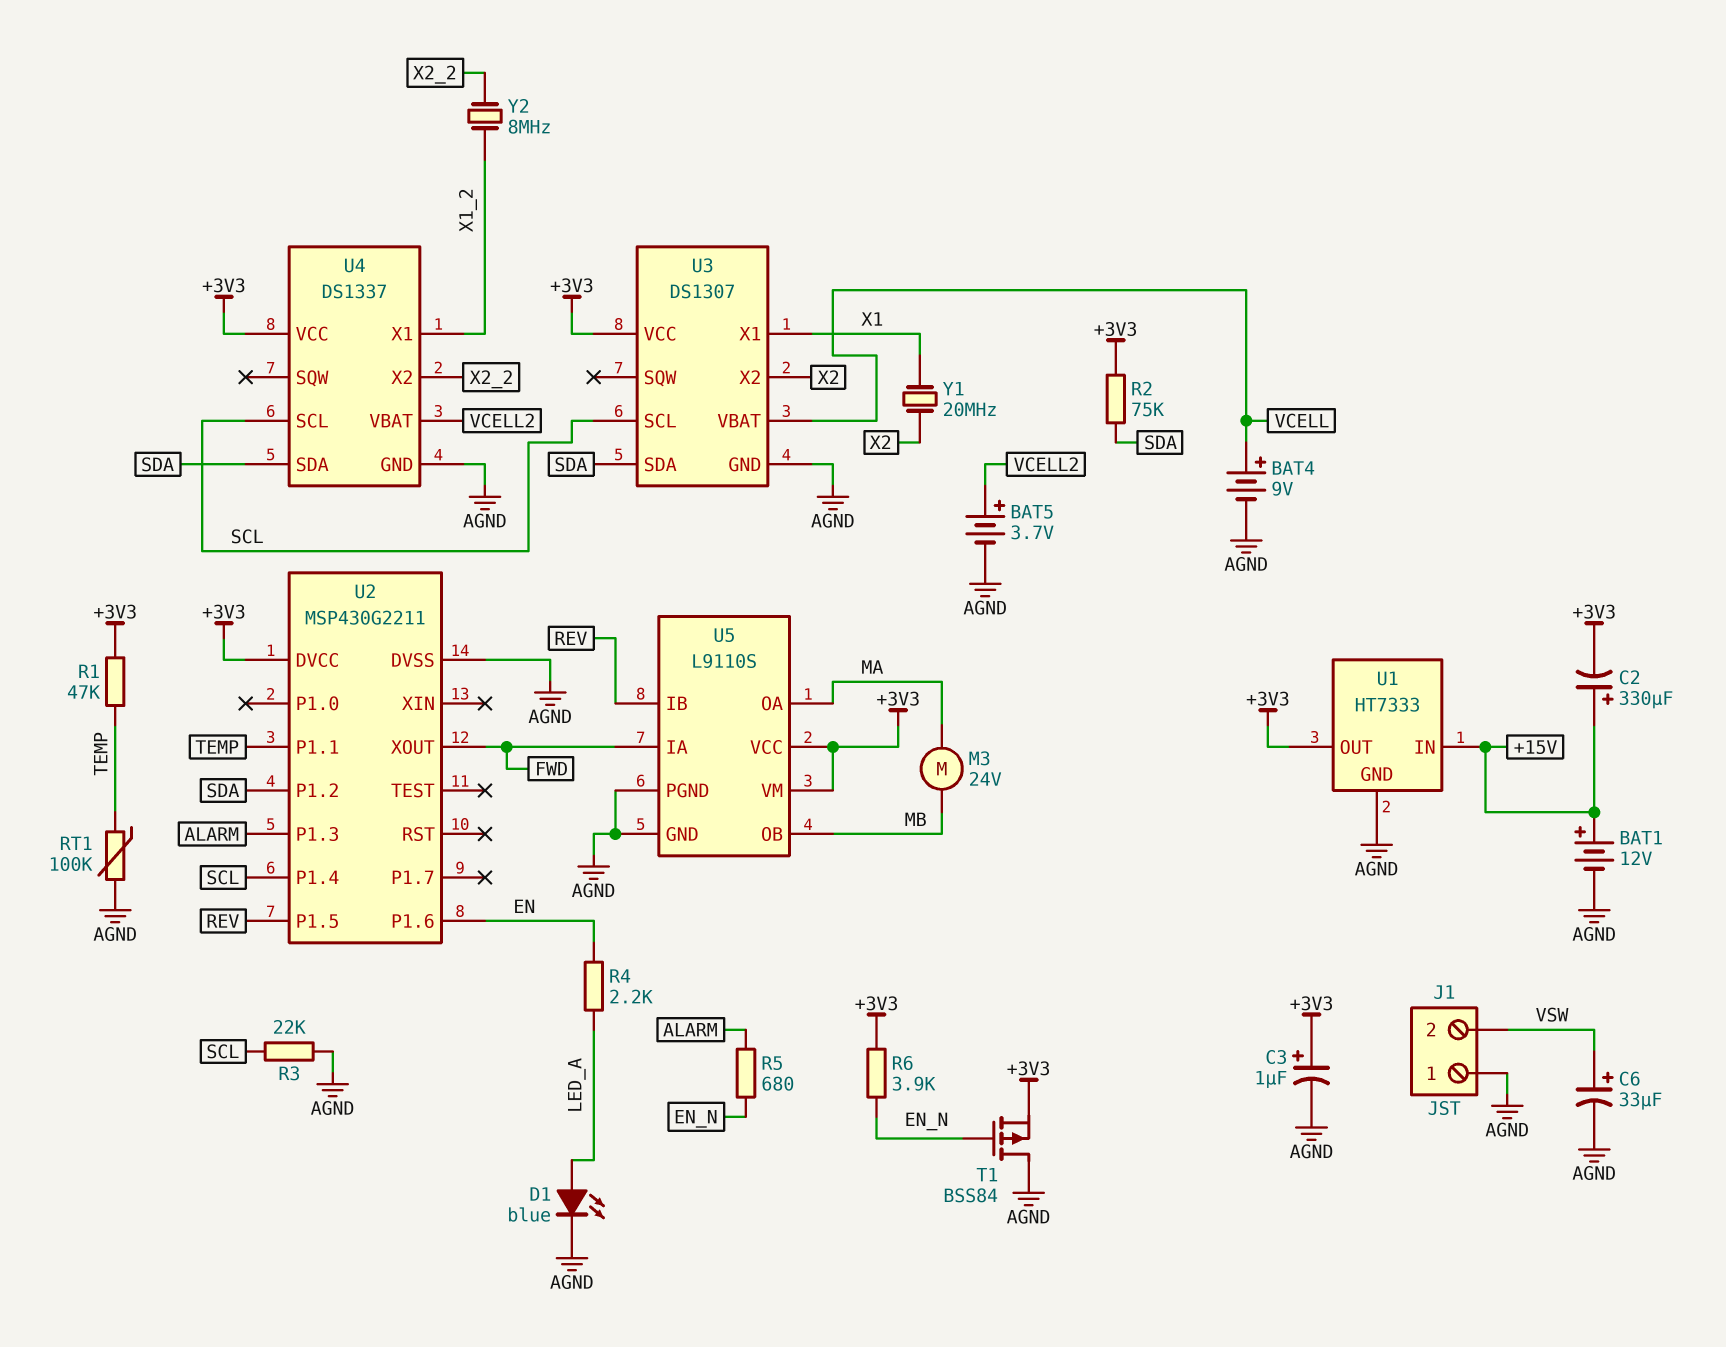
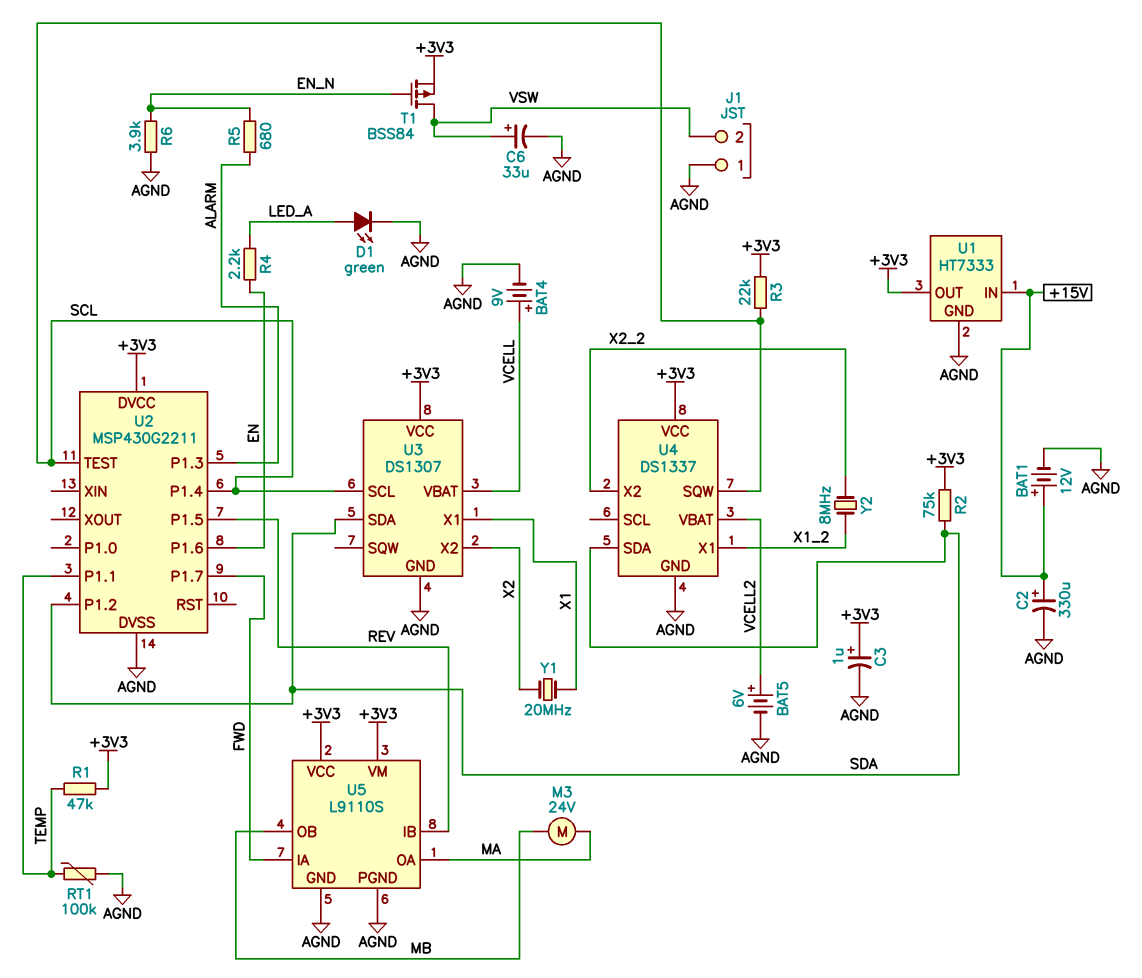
BAT5: 3.7V (plus VCELL2, minus AGND) -> 6V (plus VCELL2, minus AGND)
C2: 330uF (plus +15V, minus +3V3) -> 330uF (plus +15V, minus AGND)
D1: LED blue (A LED_A, K AGND) -> LED green (A LED_A, K AGND)
R3: 22k (AGND, SCL) -> 22k (+3V3, SCL)
R6: 3.9k (+3V3, EN_N) -> 3.9k (AGND, EN_N)
T1: PMOS BSS84 (G EN_N, D AGND, S +3V3) -> PMOS BSS84 (G EN_N, D VSW, S +3V3)
U2 pin P1.7: none -> FWD
U2 pin TEST: none -> SCL
U2 pin XOUT: FWD -> none
U4 pin SCL: SCL -> none
U4 pin SQW: none -> SCL

